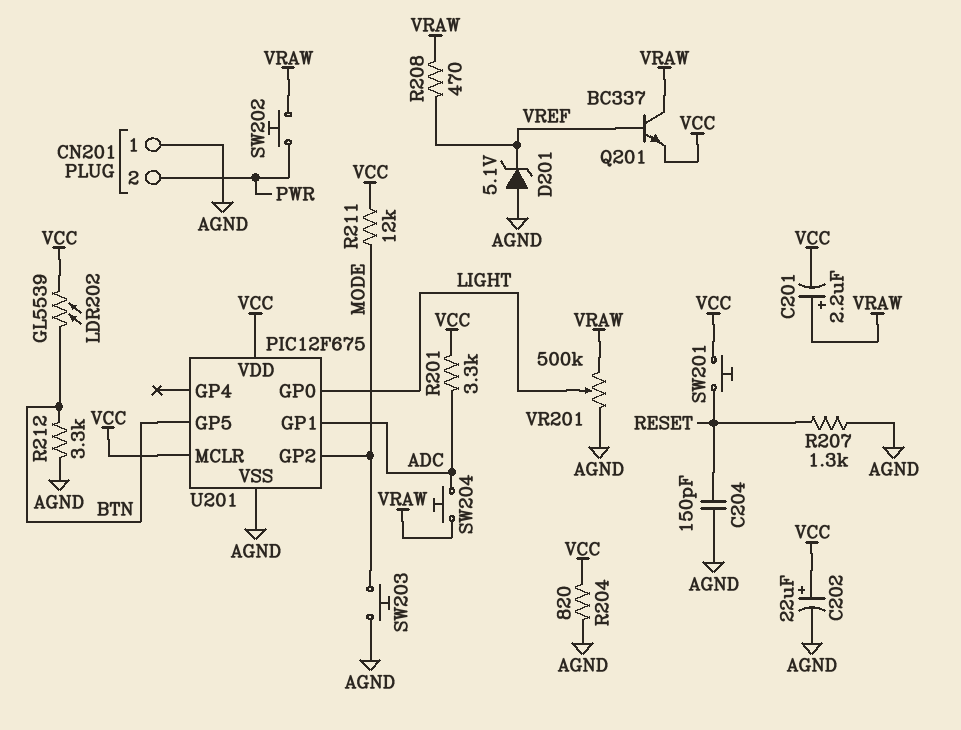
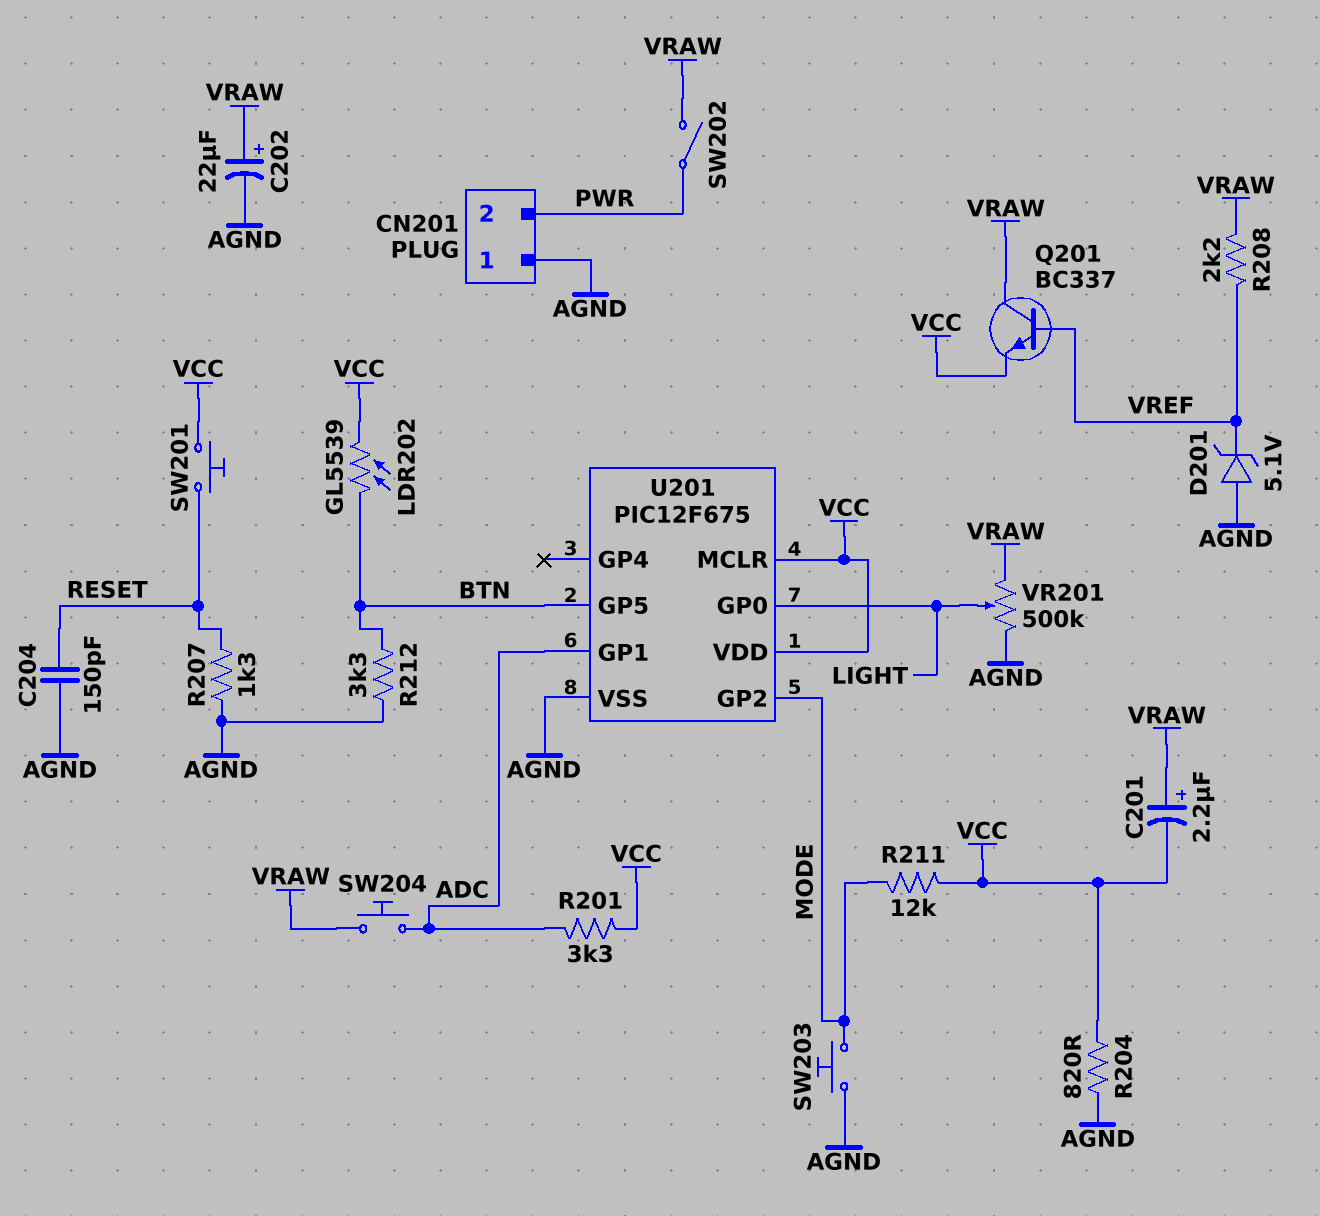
C202: 22uF (plus VCC, minus AGND) -> 22uF (plus VRAW, minus AGND)
R208: 470 (VRAW, VREF) -> 2.2k (VRAW, VREF)
SW202: button (PWR, VRAW) -> switch (PWR, VRAW)

